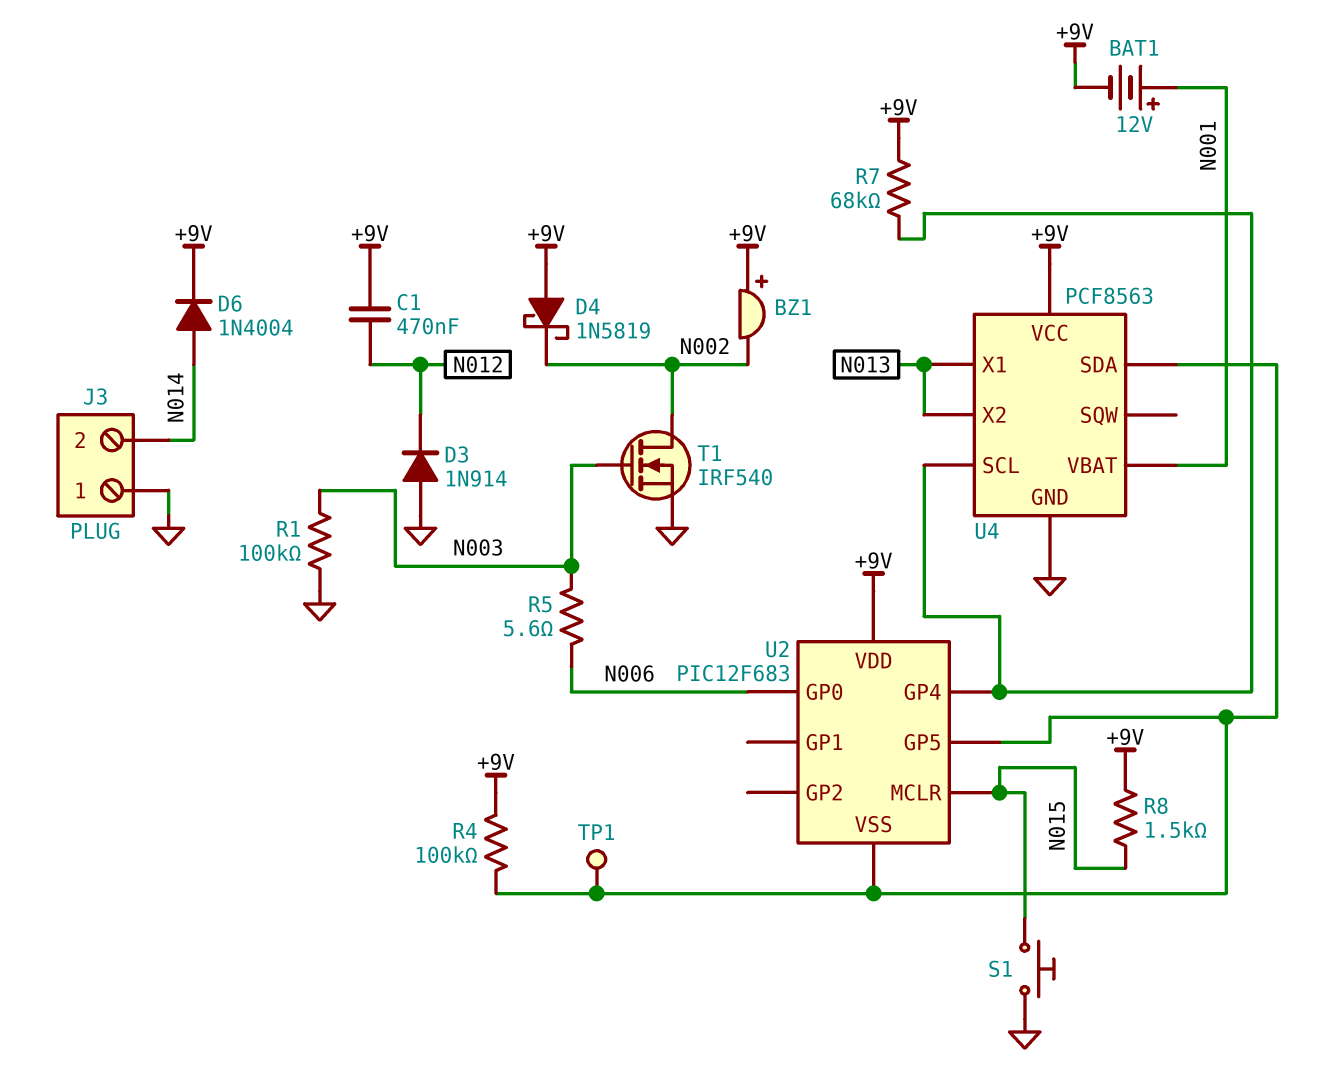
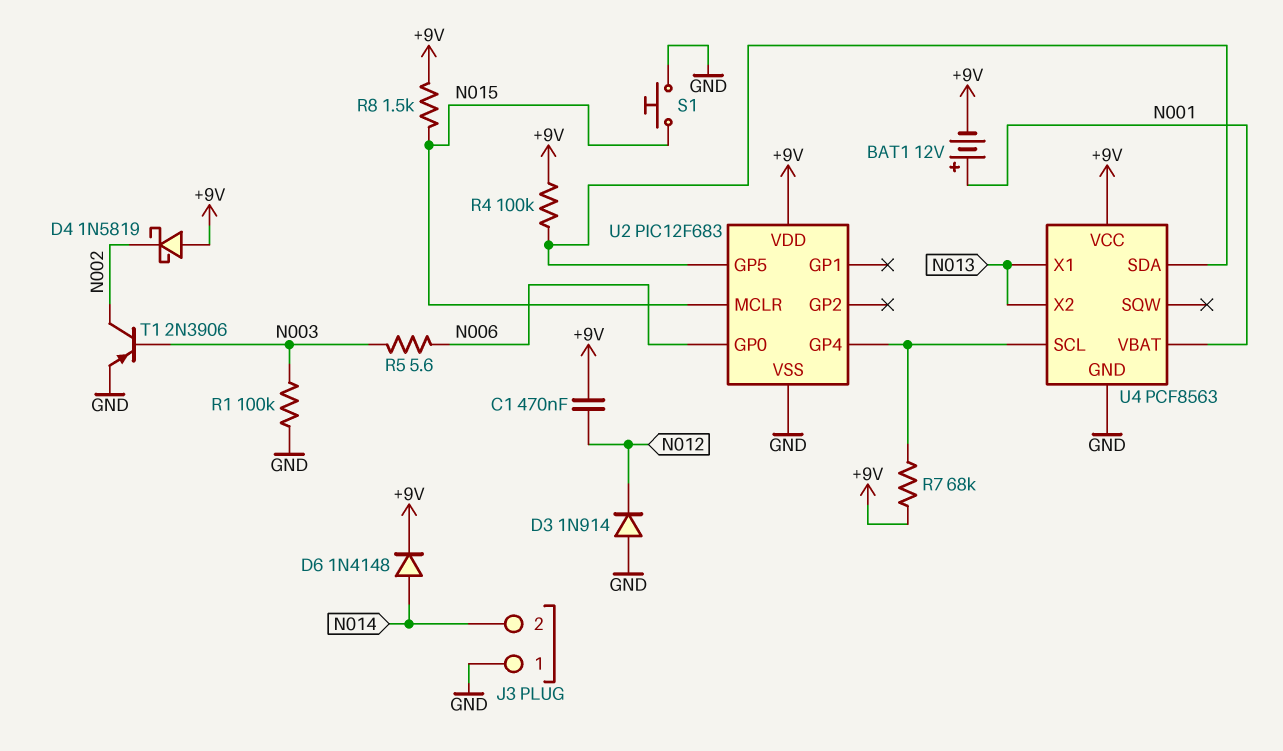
BZ1: buzzer (plus +9V, minus N002) -> none
D6: diode 1N4004 (A N014, K +9V) -> diode 1N4148 (A N014, K +9V)
T1: NMOS IRF540 (G N003, D N002, S GND) -> PNP 2N3906 (B N003, C N002, E GND)
TP1: test point (U2/GP5) -> none
U2 pin VSS: U2/GP5 -> GND

